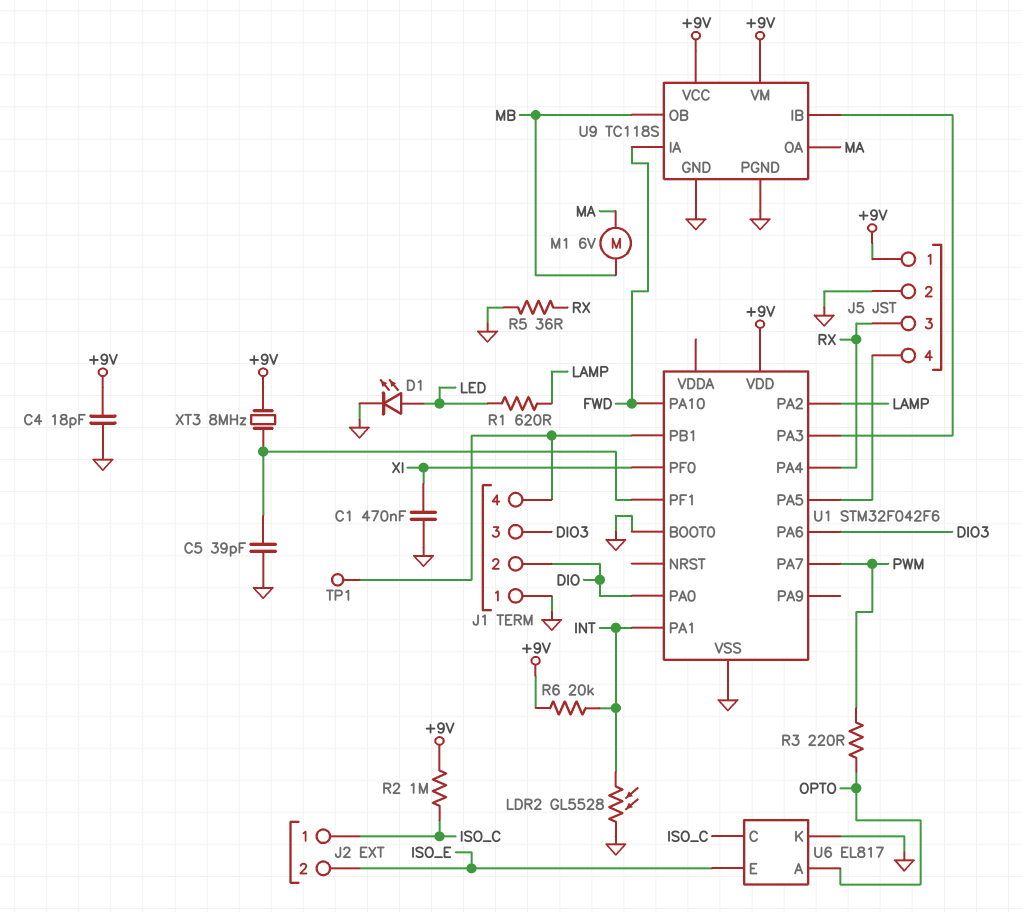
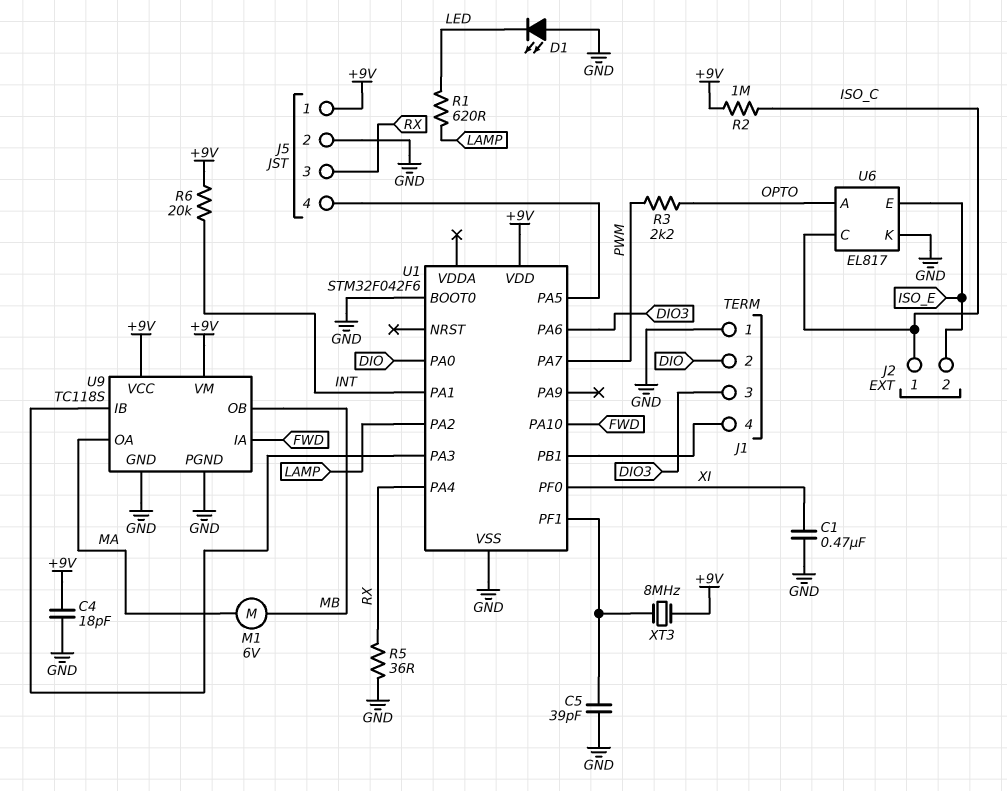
D1: LED (A LED, K GND) -> LED (A GND, K LED)
LDR2: GL5528 (GND, INT) -> none
R3: 220 (OPTO, PWM) -> 2.2k (OPTO, PWM)
TP1: test point (J1/4) -> none

